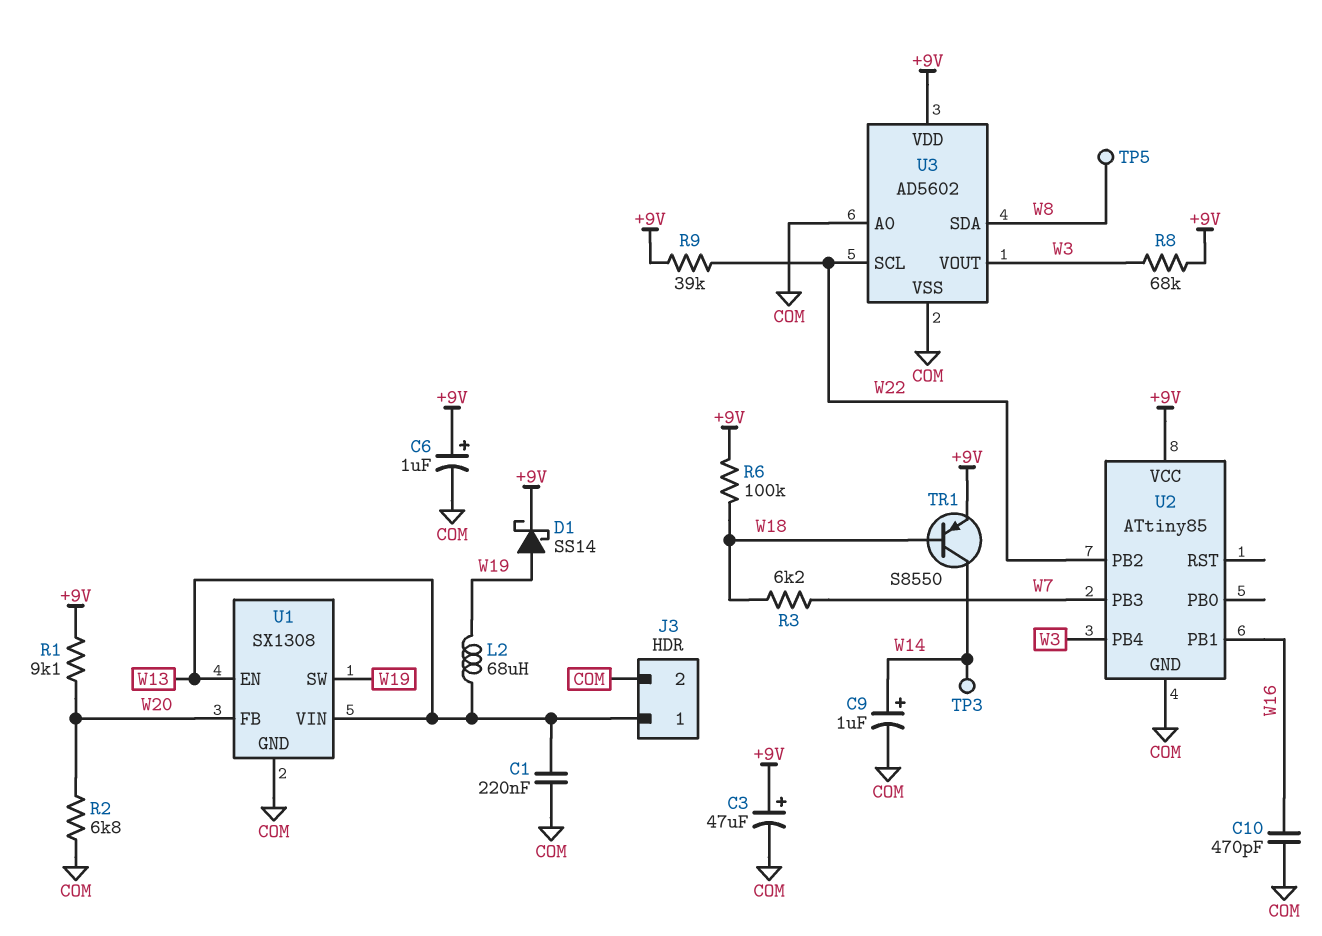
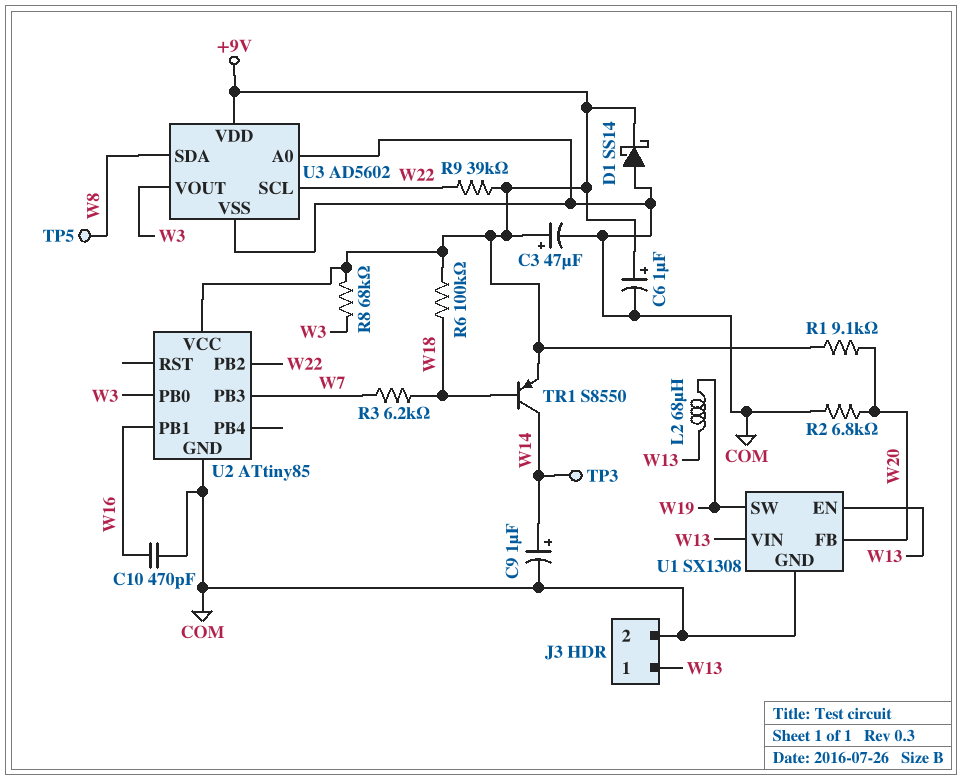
C1: 220nF (COM, W13) -> none
D1: schottky SS14 (A W19, K +9V) -> schottky SS14 (A COM, K +9V)
U2 pin PB0: none -> W3
U2 pin PB4: W3 -> none

